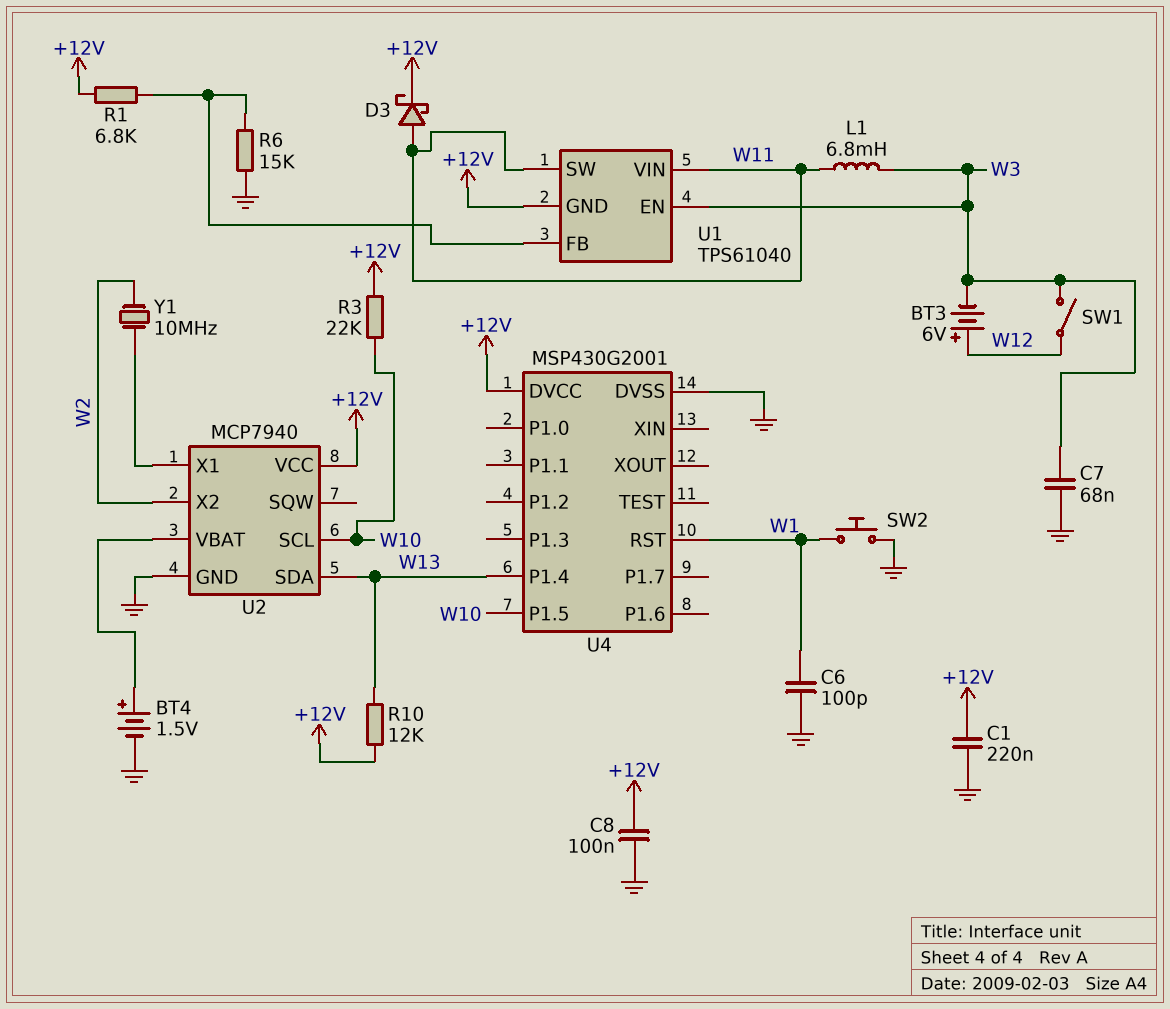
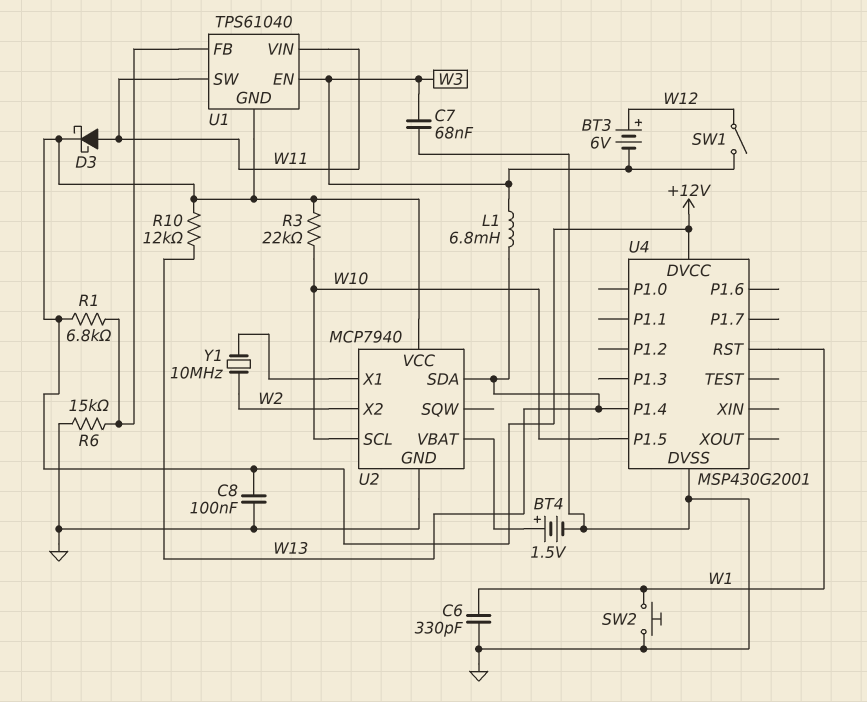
C1: 220nF (+12V, GND) -> none
C6: 100pF (GND, W1) -> 330pF (GND, W1)
L1: 6.8mH (W3, W11) -> 6.8mH (W3, W13)

